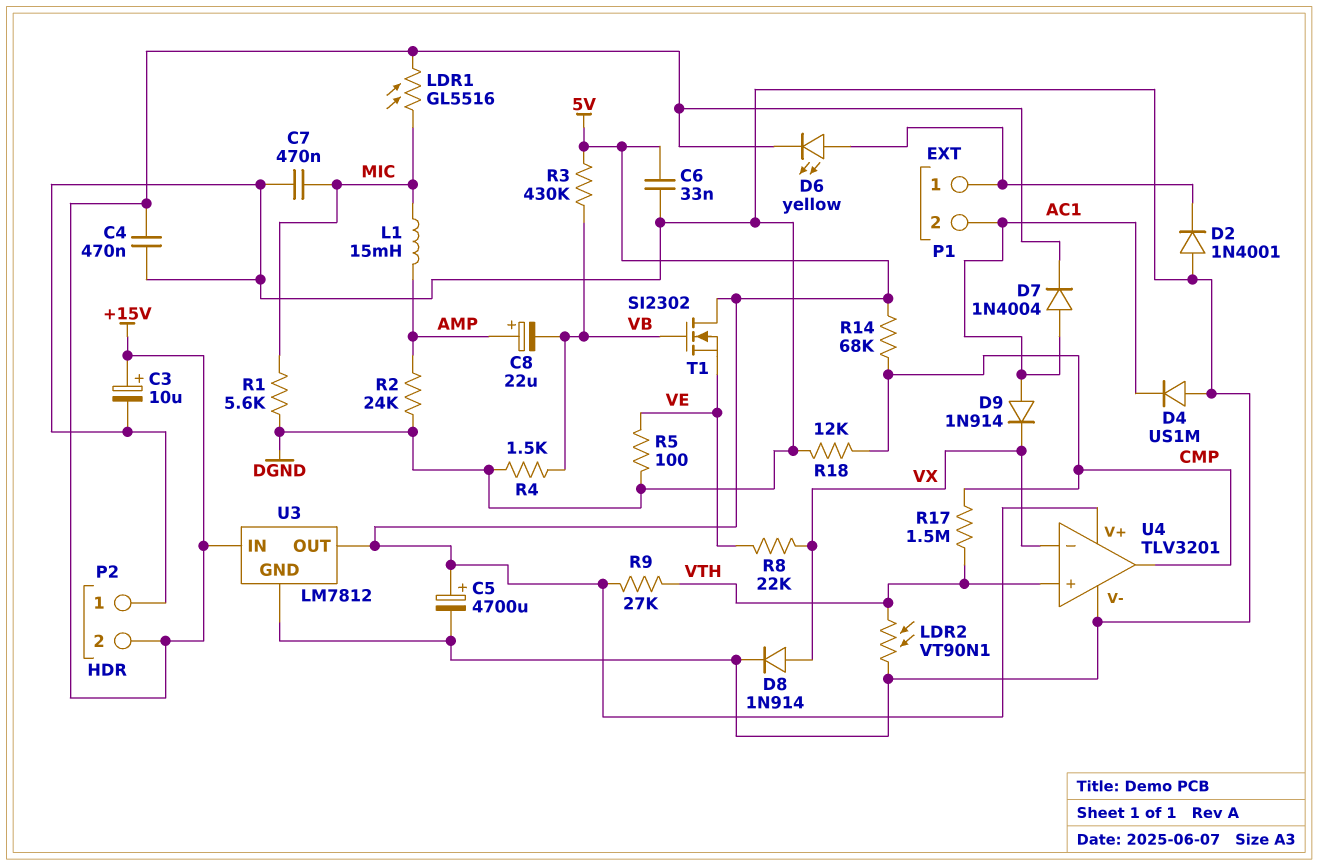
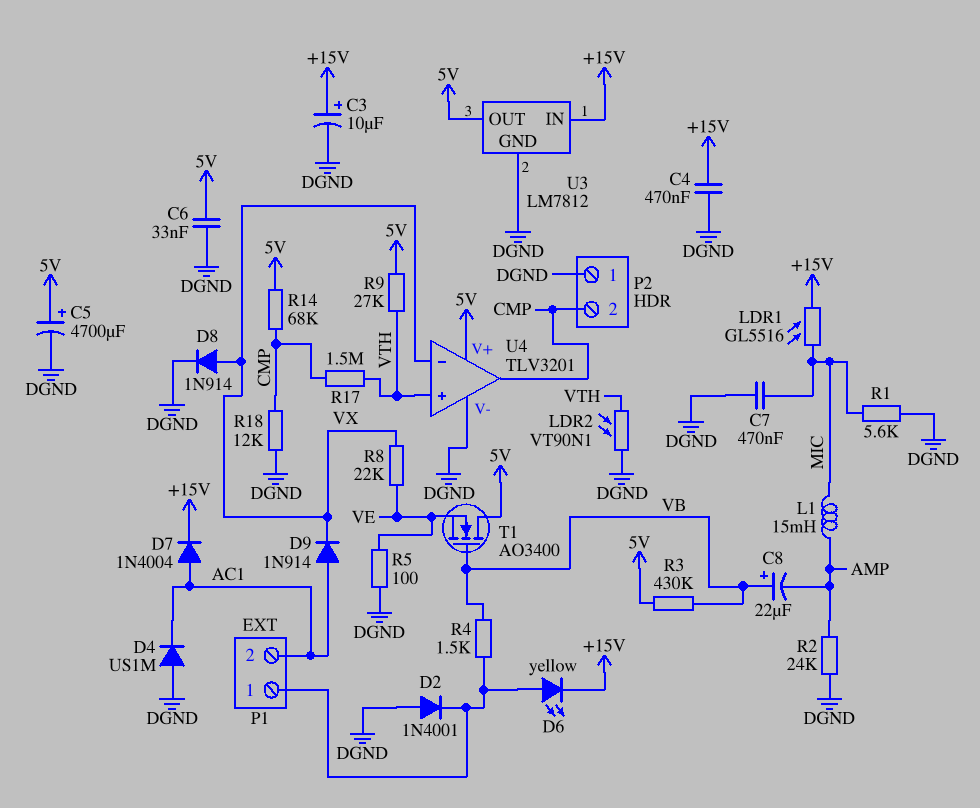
C8: 22uF (plus AMP, minus VB) -> 22uF (plus VB, minus AMP)
P2 pin 2: +15V -> CMP
R4: 1.5k (DGND, VB) -> 1.5k (P1/1, VB)
T1: NMOS SI2302 (G VB, D 5V, S VE) -> NMOS AO3400 (G VB, D 5V, S VE)

